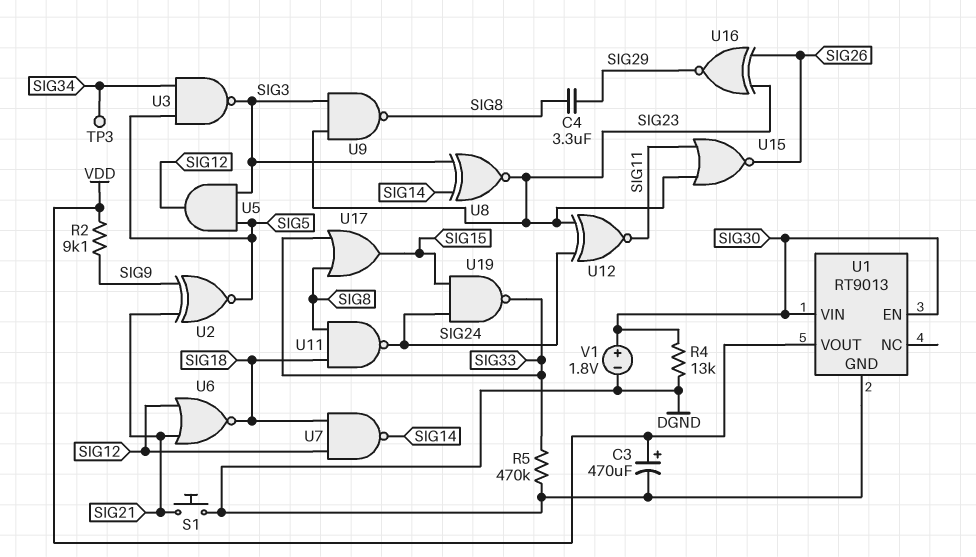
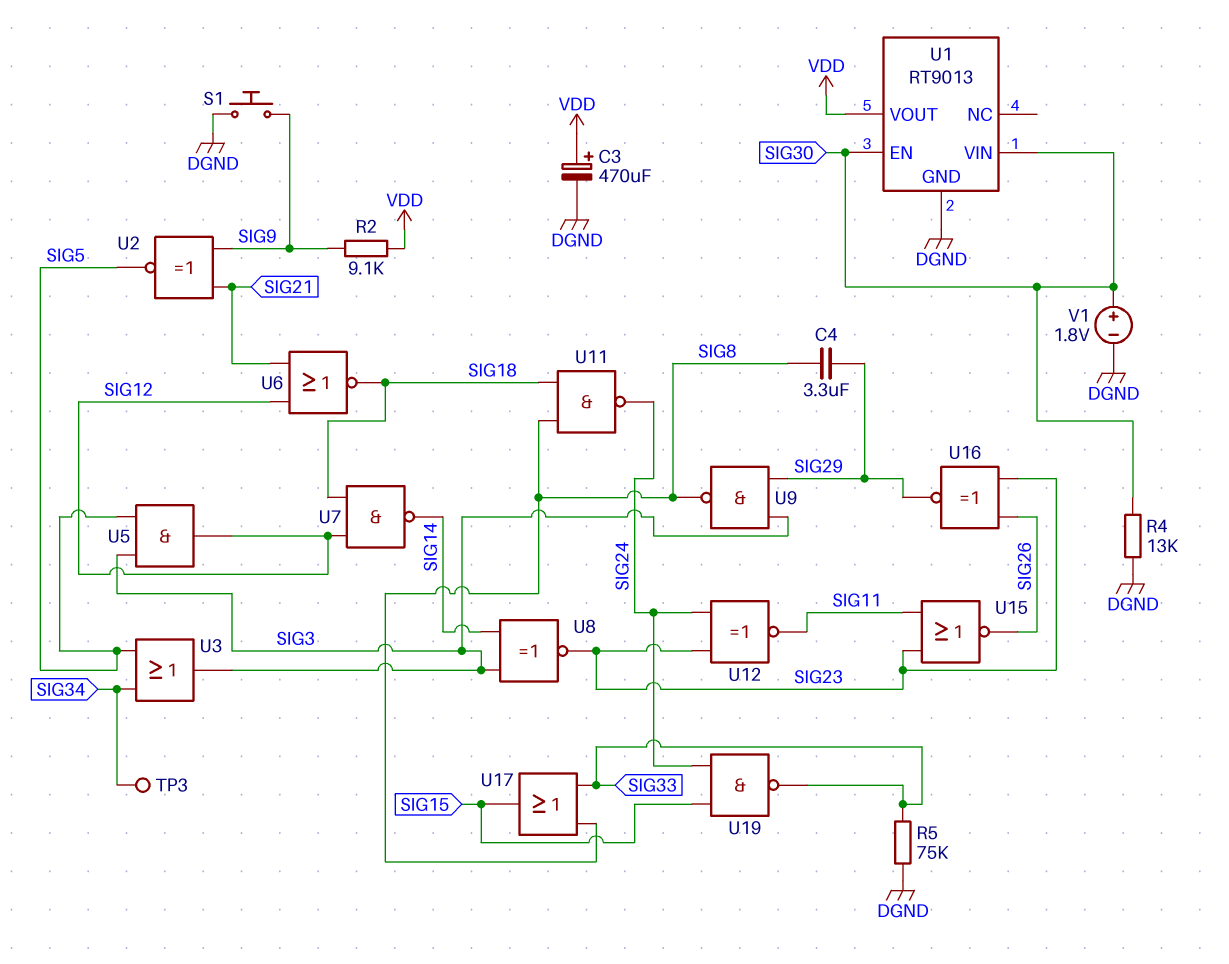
R5: 470k (DGND, SIG33) -> 75k (DGND, SIG33)
S1: button (DGND, SIG21) -> button (DGND, SIG9)
U3: NAND (in SIG5, in SIG34, out SIG3) -> OR (in SIG5, in SIG34, out SIG3)
U9: NAND (in SIG3, in SIG23, out SIG8) -> NAND (in SIG3, in SIG29, out SIG8)

